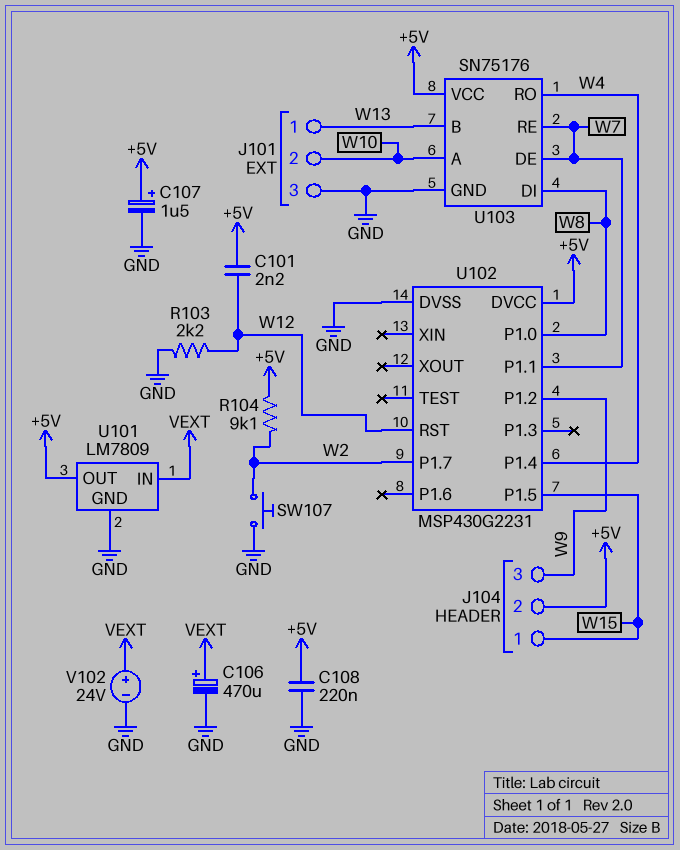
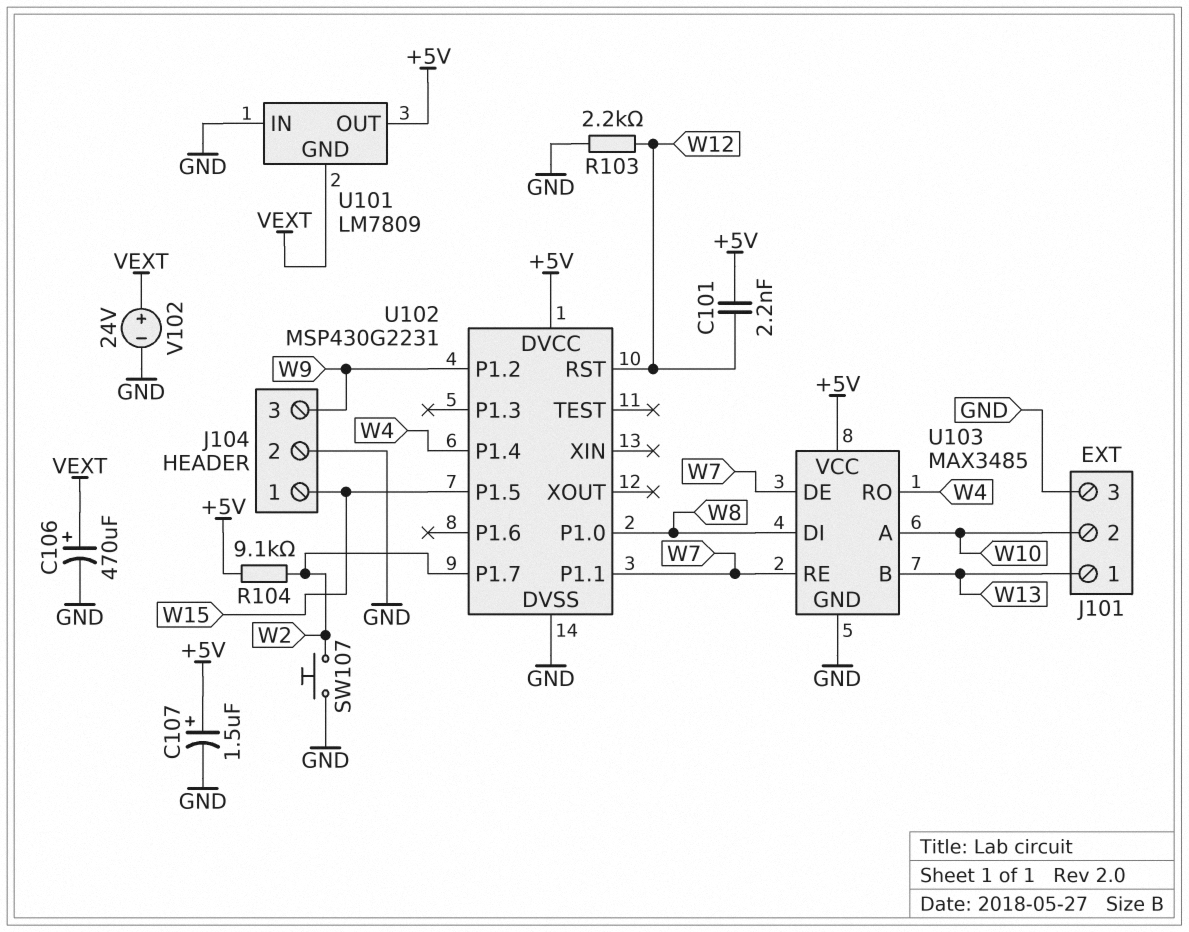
C108: 220nF (+5V, GND) -> none
J104 pin 2: +5V -> GND
U101 pin GND: GND -> VEXT
U101 pin IN: VEXT -> GND
U103: SN75176 -> MAX3485

